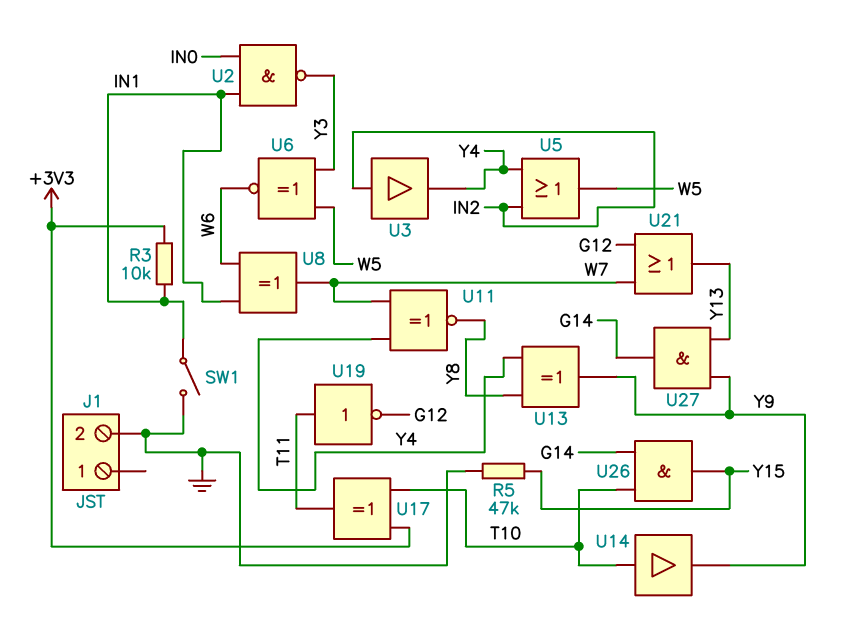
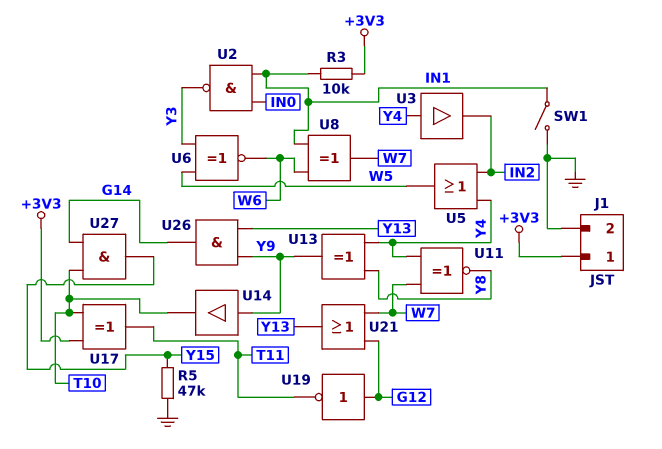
J1 pin 1: none -> +3V3
U3: buffer (in IN2, out Y4) -> buffer (in Y4, out IN2)
U14: buffer (in T10, out Y9) -> buffer (in Y9, out T10)
U19: NOT (in T11, out G12) -> NOT (in G12, out T11)
U26: AND (in G14, in T10, out Y15) -> AND (in Y9, in Y13, out G14)
U27: AND (in Y9, in Y13, out G14) -> AND (in G14, in T10, out Y15)

